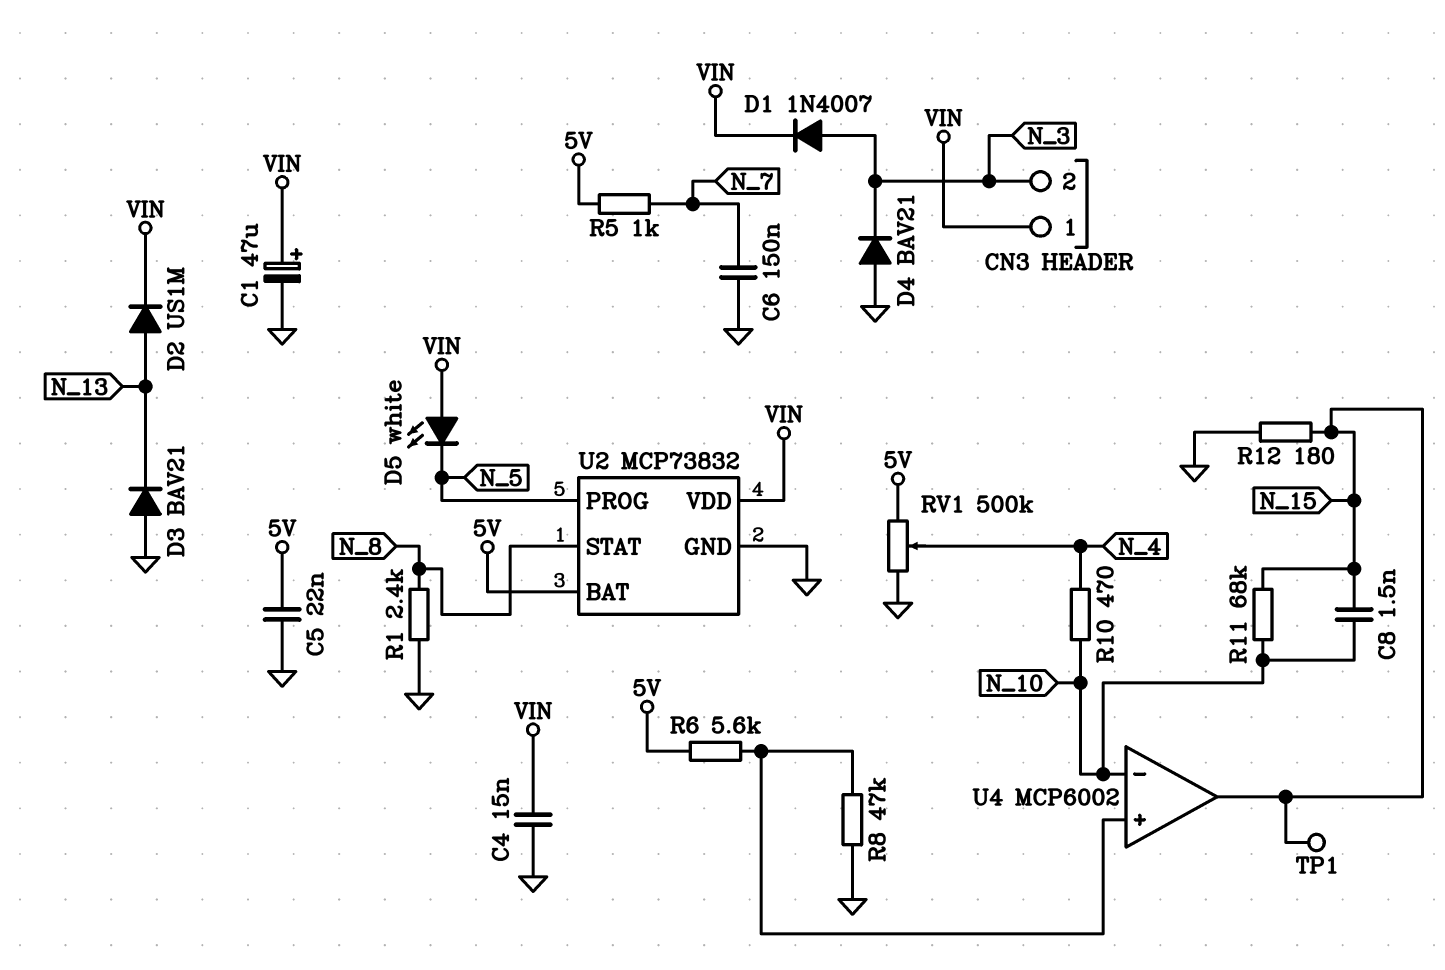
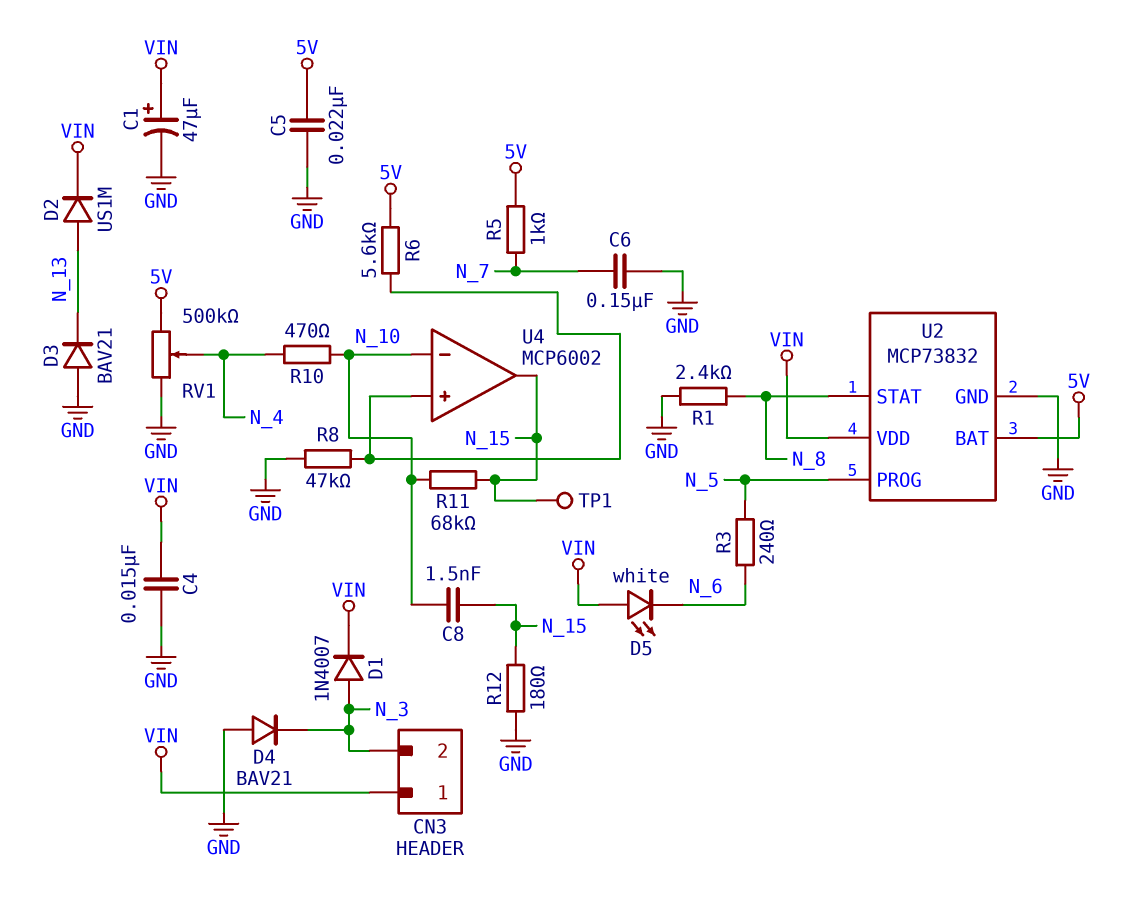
D5: LED white (A VIN, K N_5) -> LED white (A VIN, K N_6)
R3: none -> 240 (N_5, N_6)

